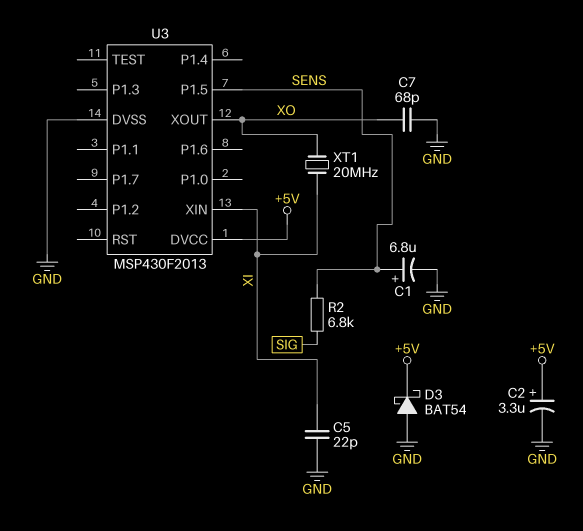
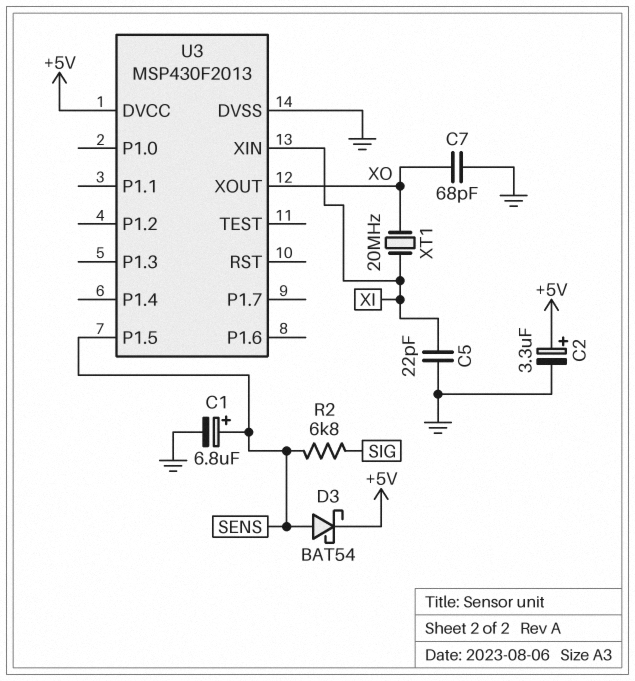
D3: schottky BAT54 (A GND, K +5V) -> schottky BAT54 (A SENS, K +5V)

